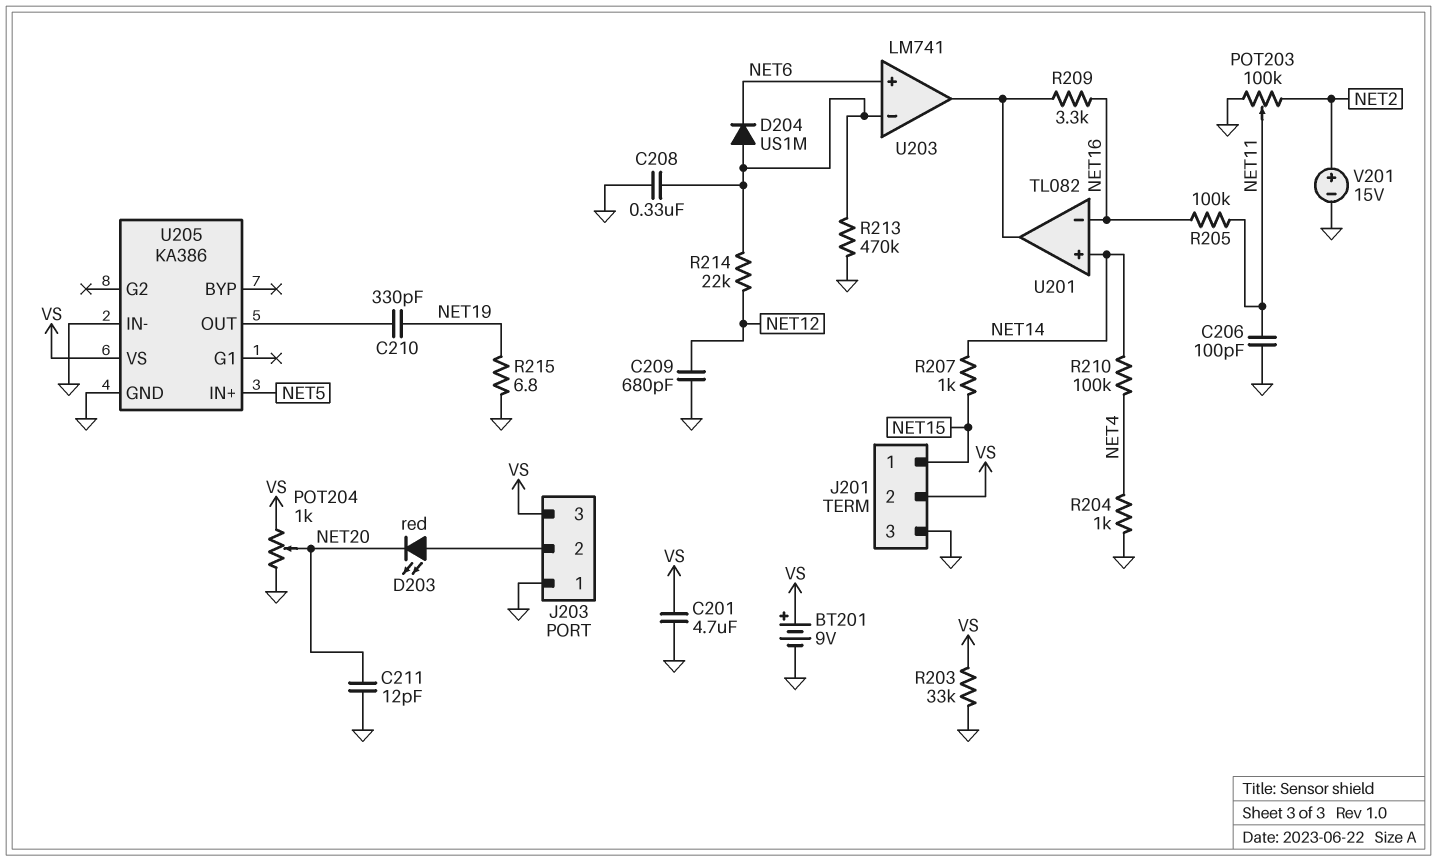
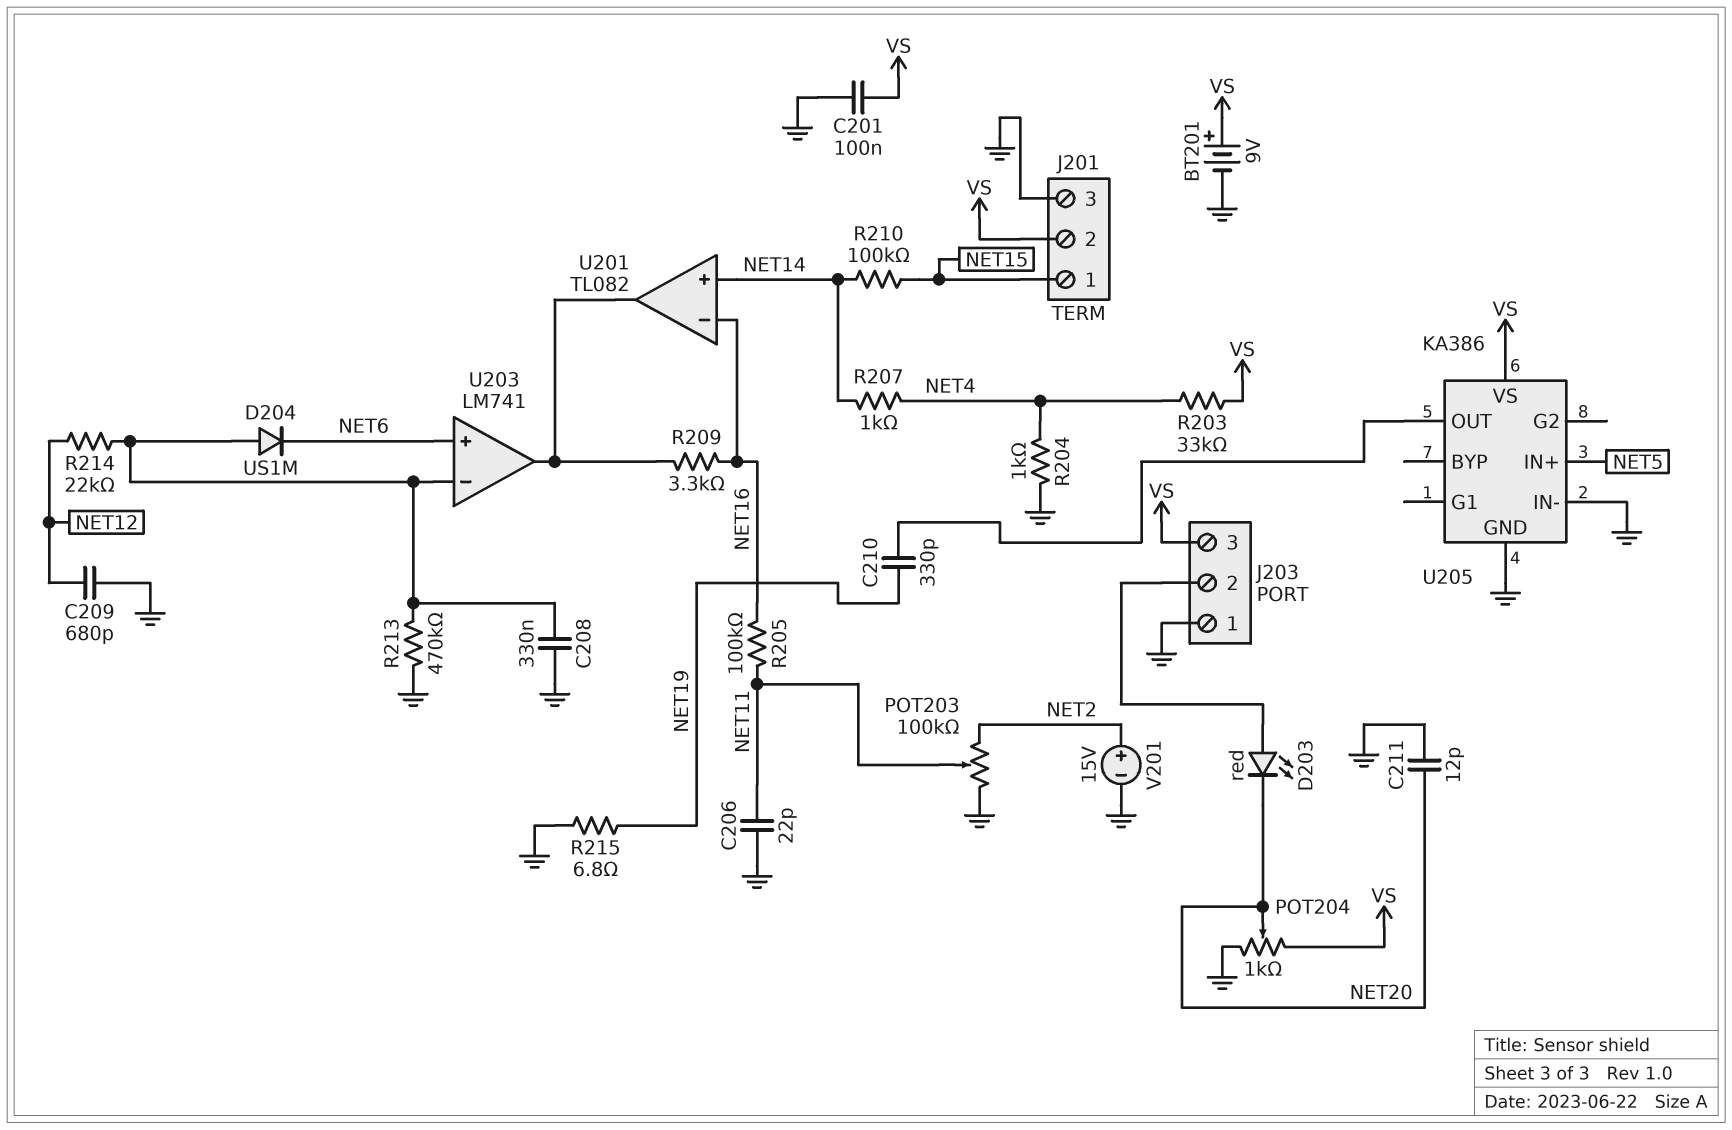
C201: 4.7uF (GND, VS) -> 100nF (GND, VS)
C206: 100pF (GND, NET11) -> 22pF (GND, NET11)
R203: 33k (GND, VS) -> 33k (NET4, VS)
R207: 1k (NET14, NET15) -> 1k (NET4, NET14)
R210: 100k (NET4, NET14) -> 100k (NET14, NET15)

